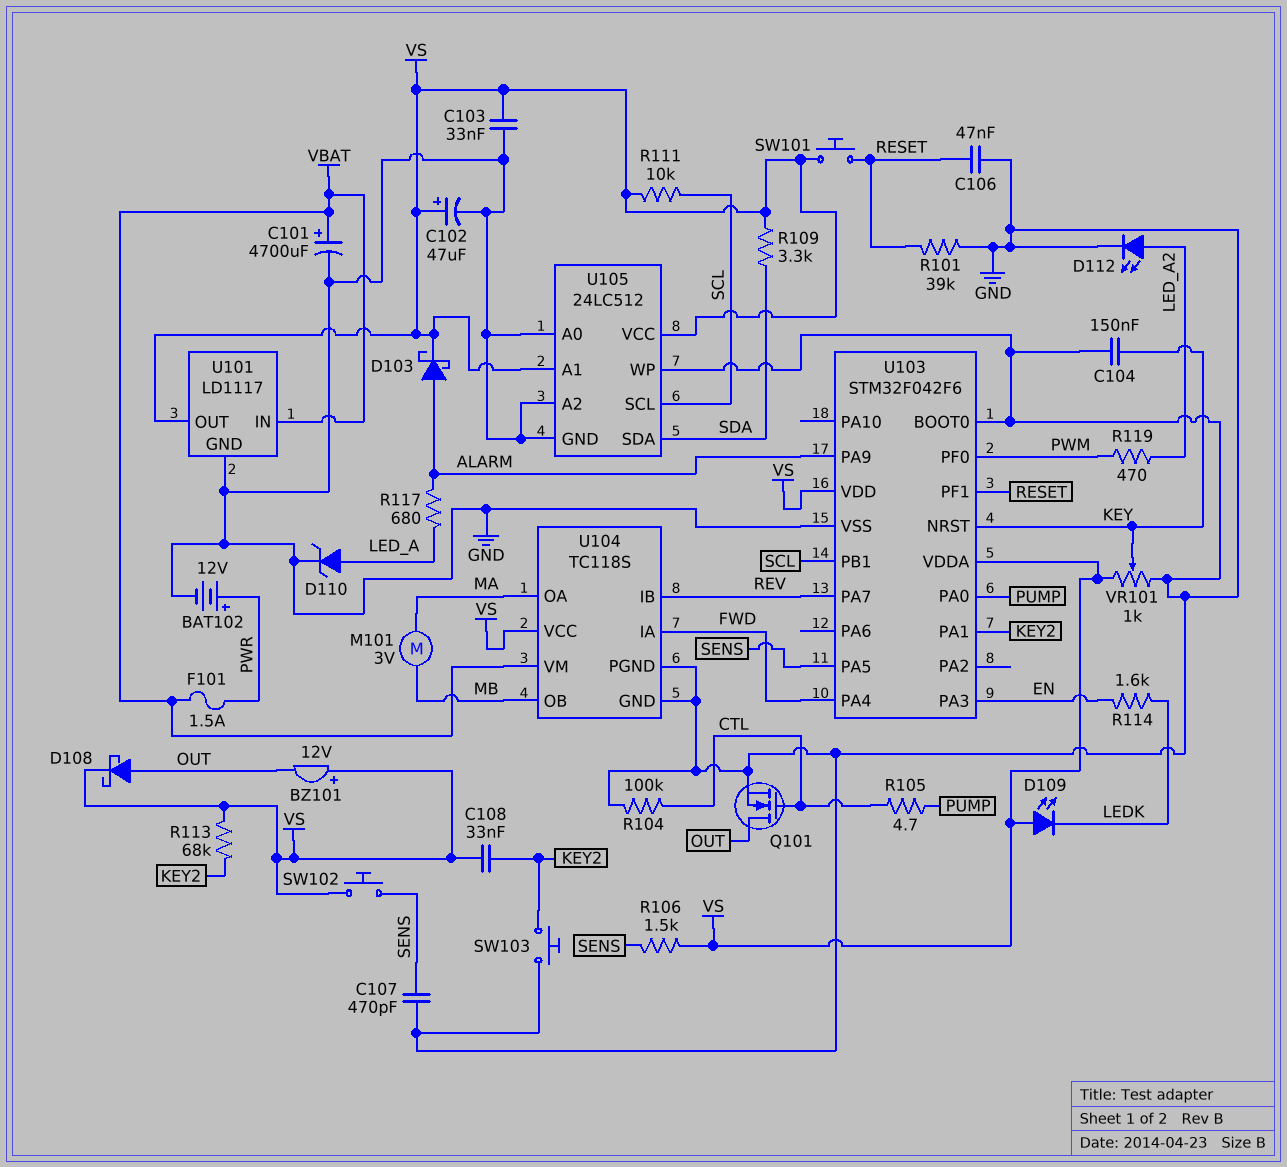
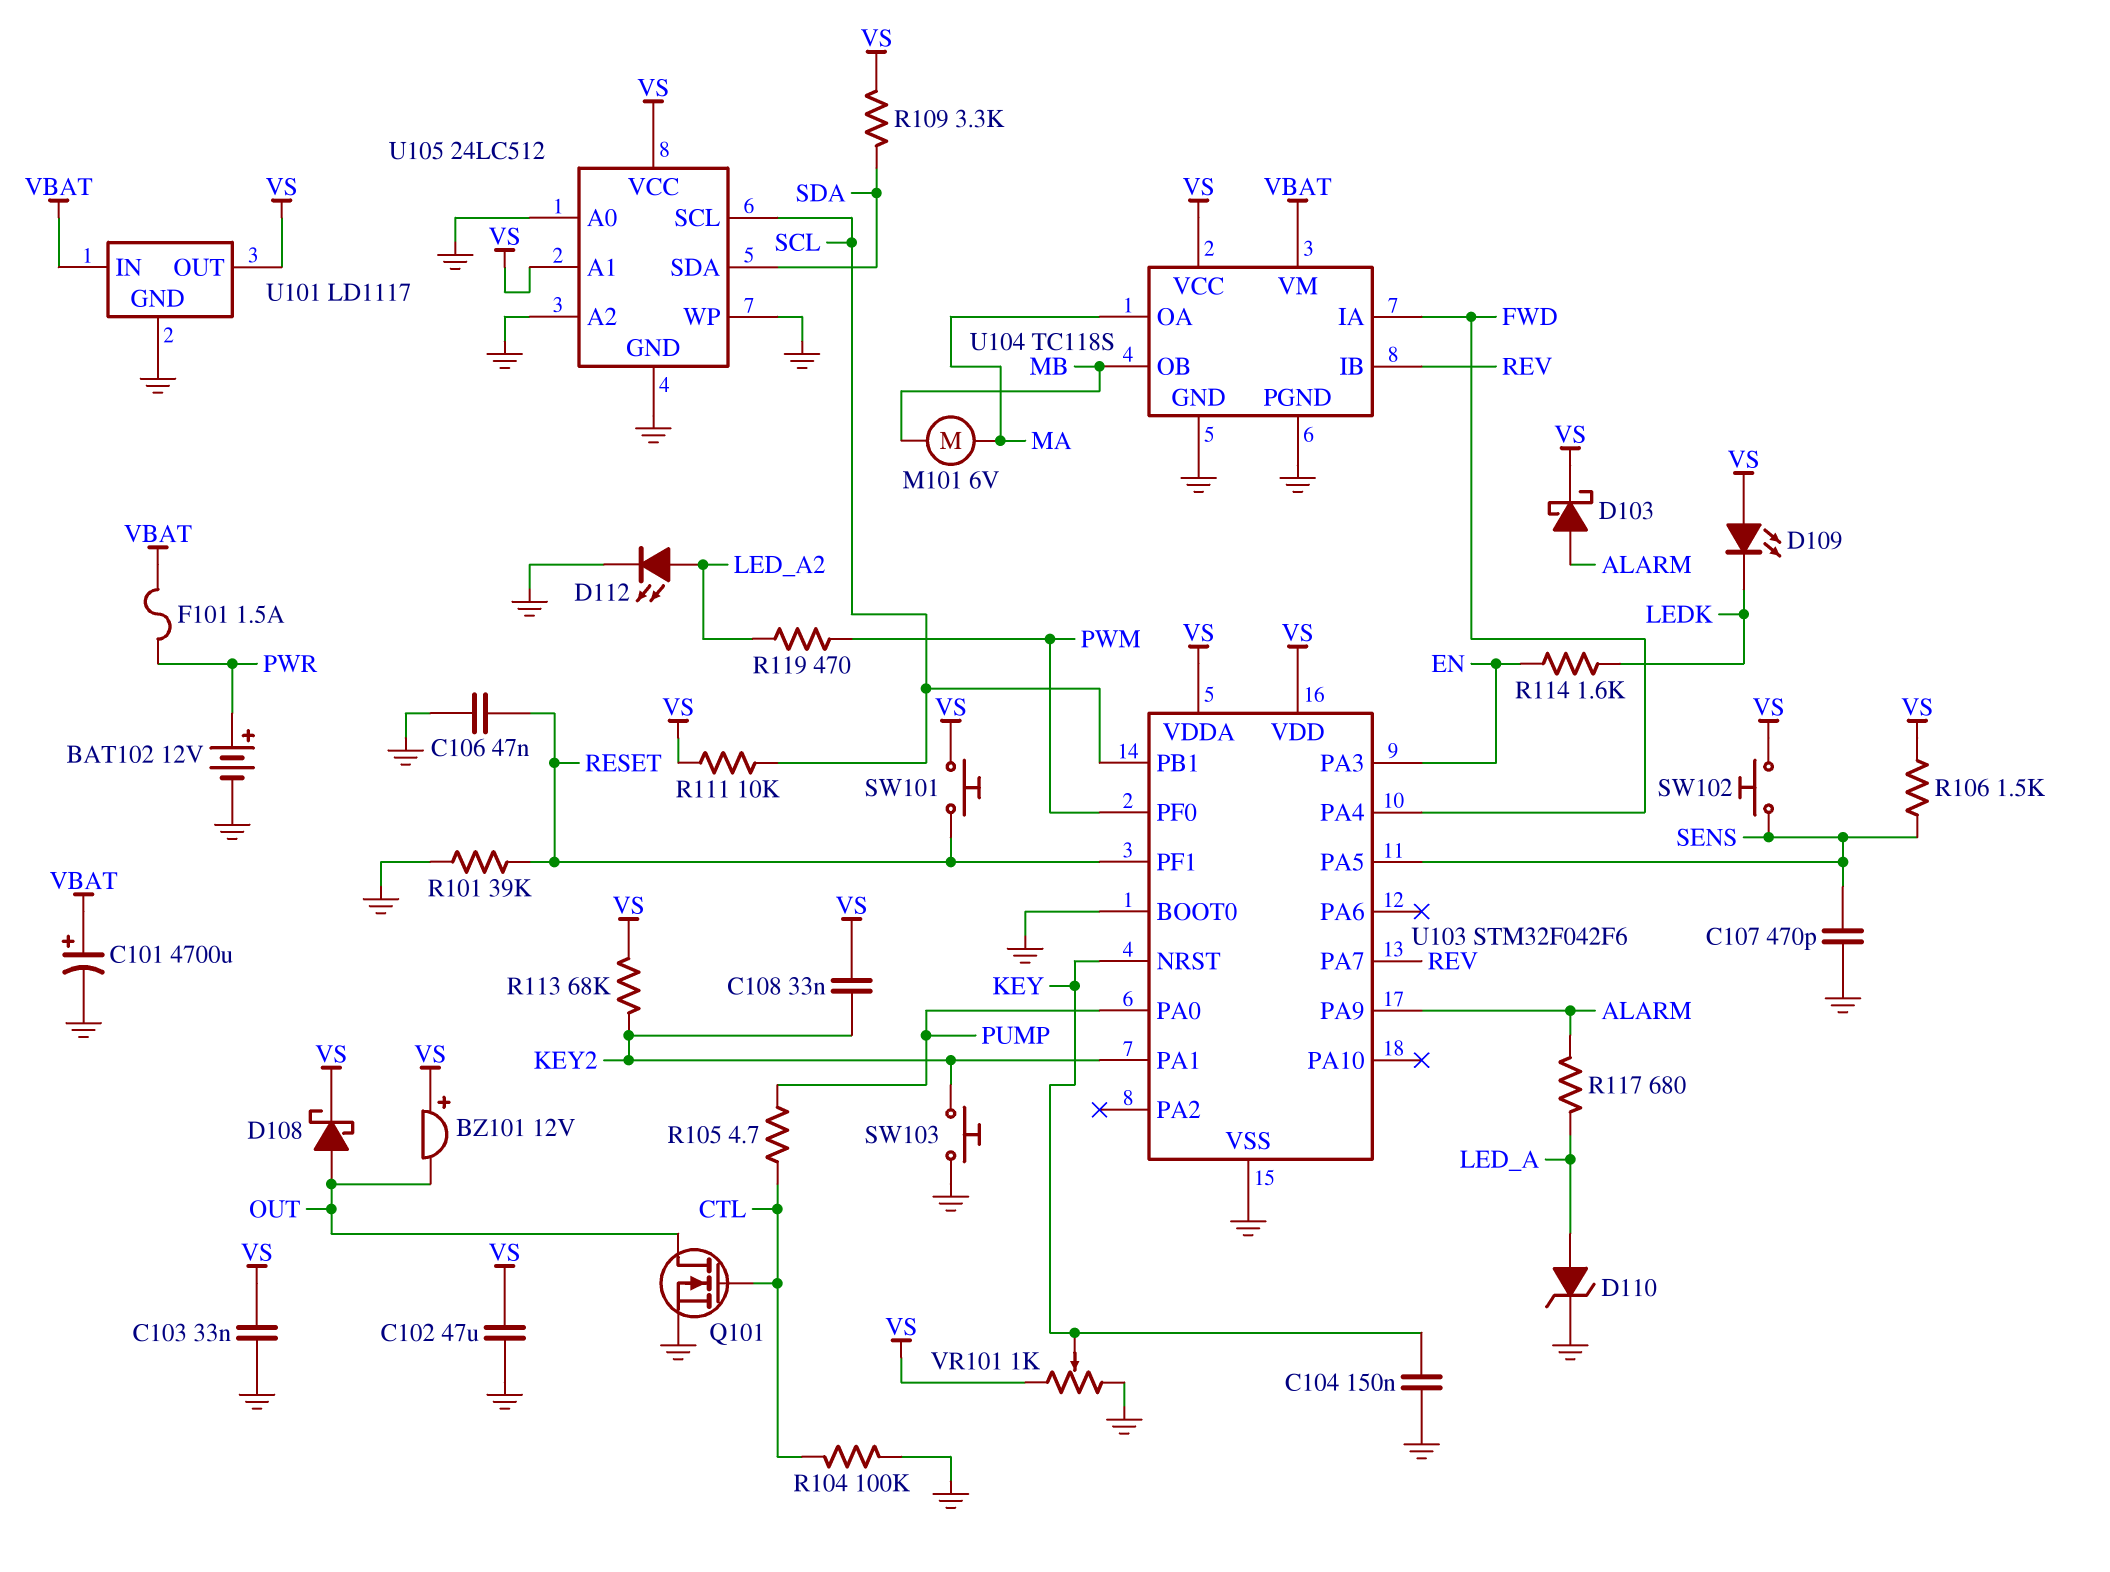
C102: 47uF (plus VS, minus GND) -> 47uF (GND, VS)
M101: motor 3V (MA, MB) -> motor 6V (MA, MB)

